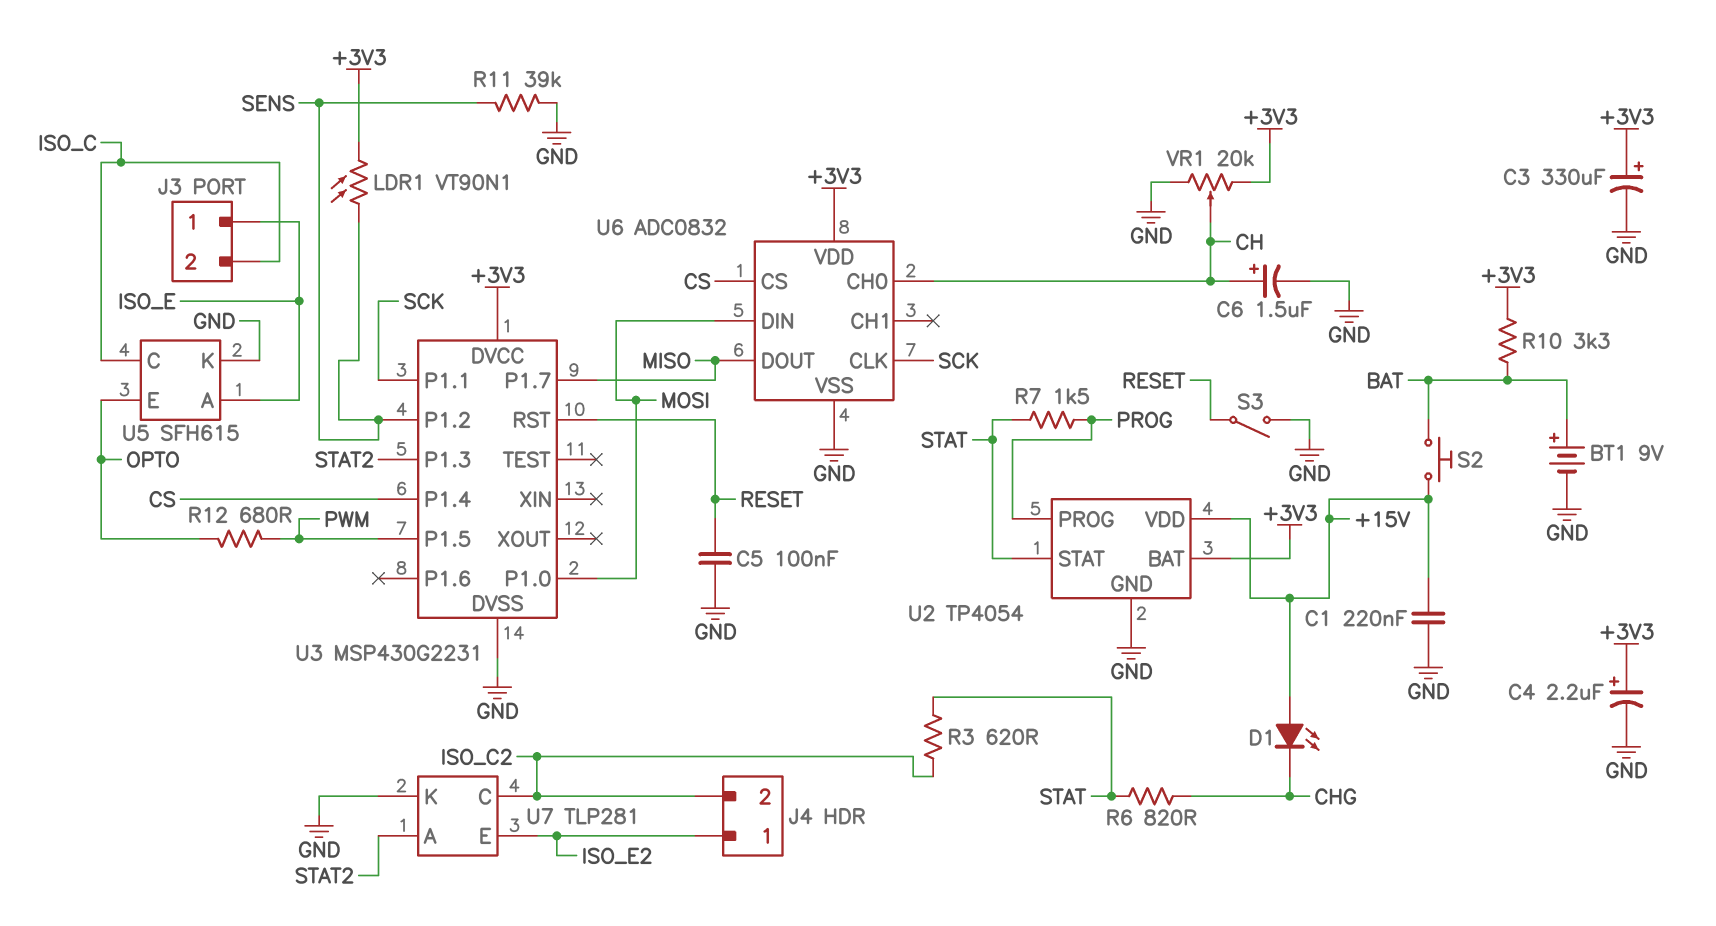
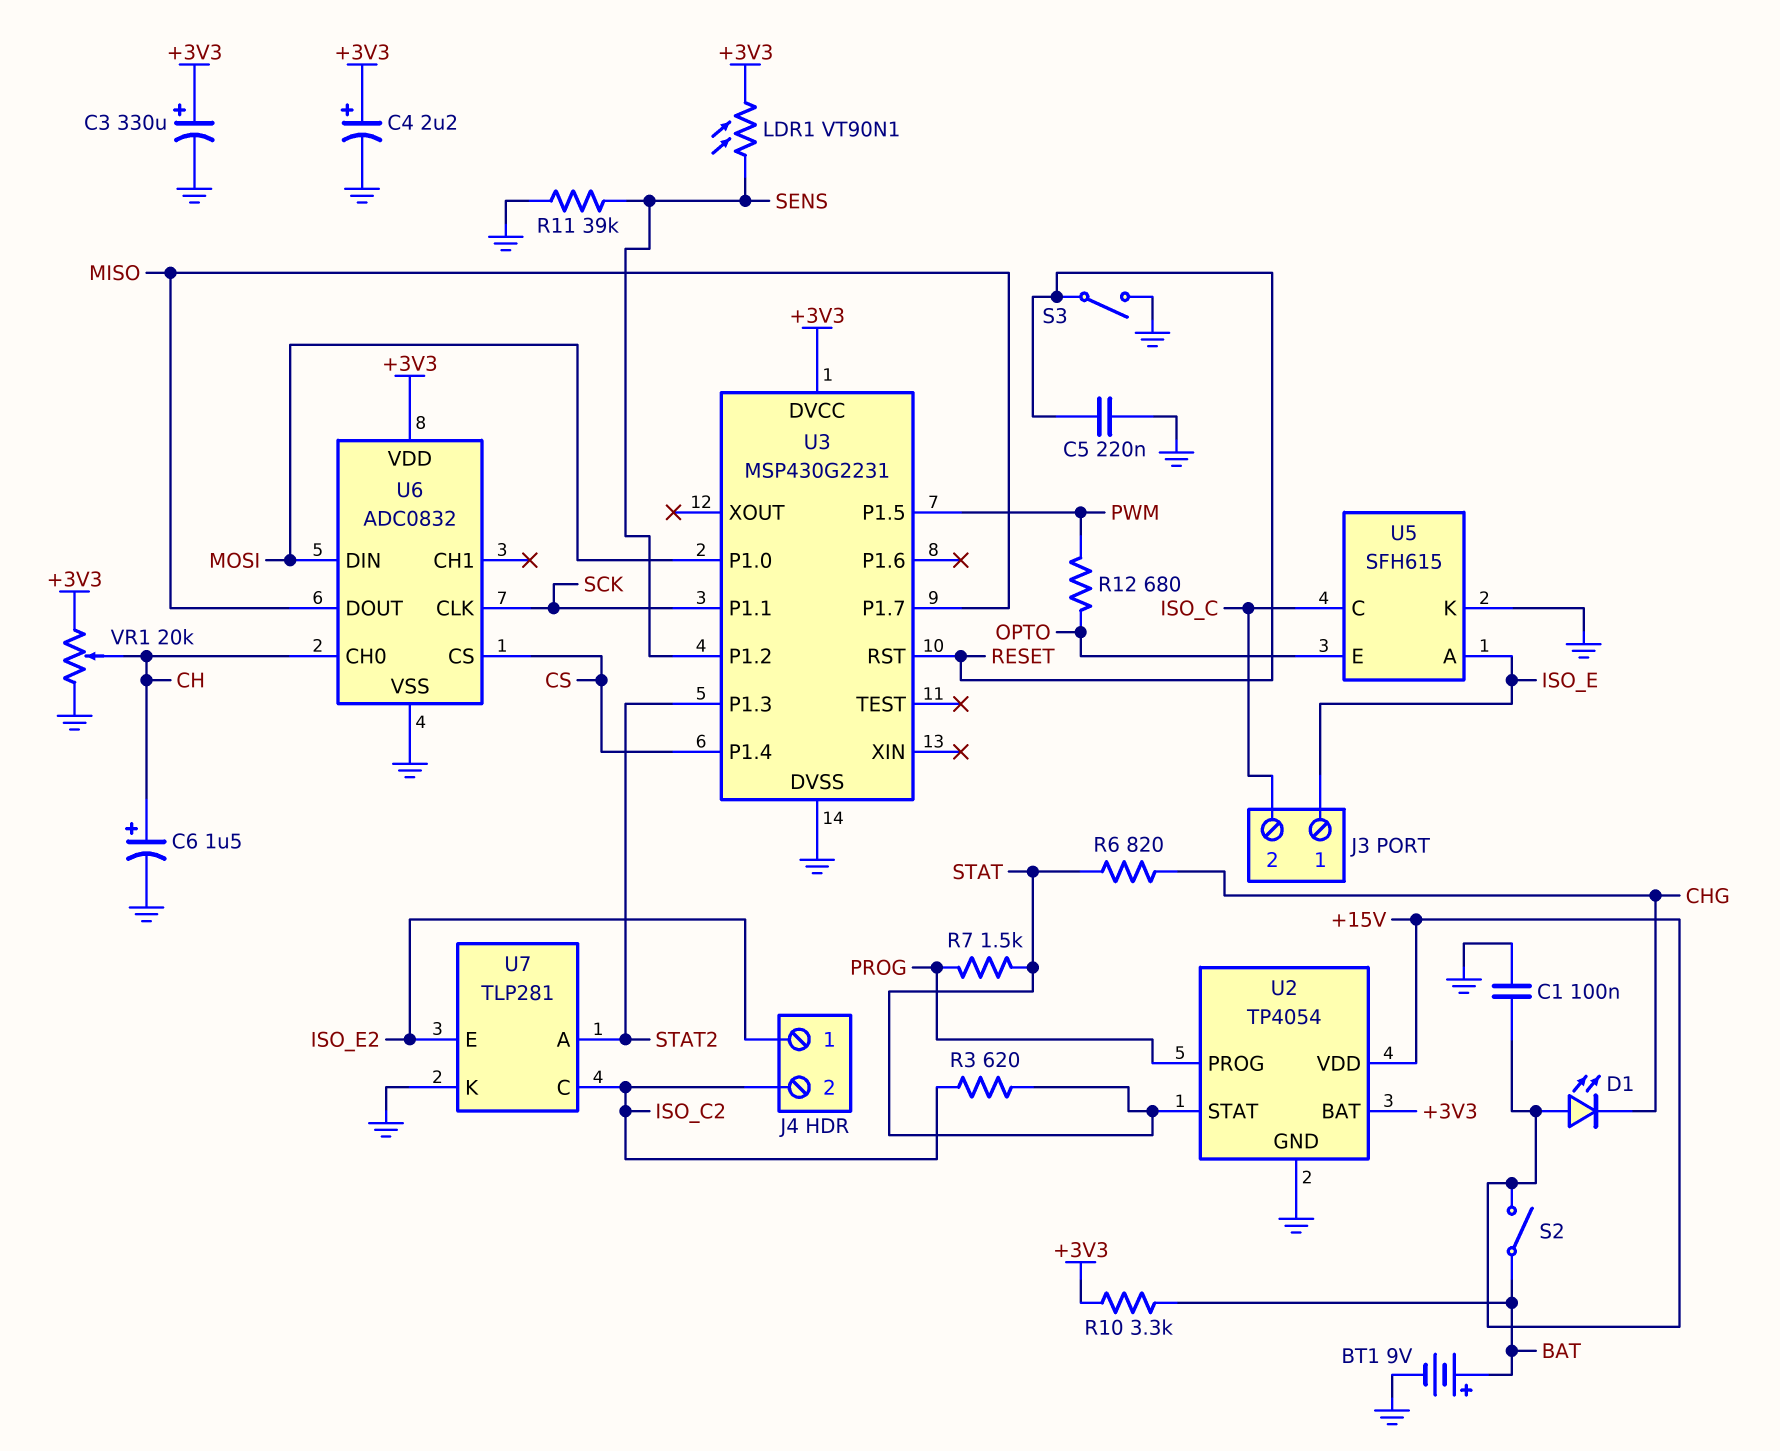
C1: 220nF (+15V, GND) -> 100nF (+15V, GND)
C5: 100nF (GND, RESET) -> 220nF (GND, RESET)
S2: button (+15V, BAT) -> switch (+15V, BAT)

